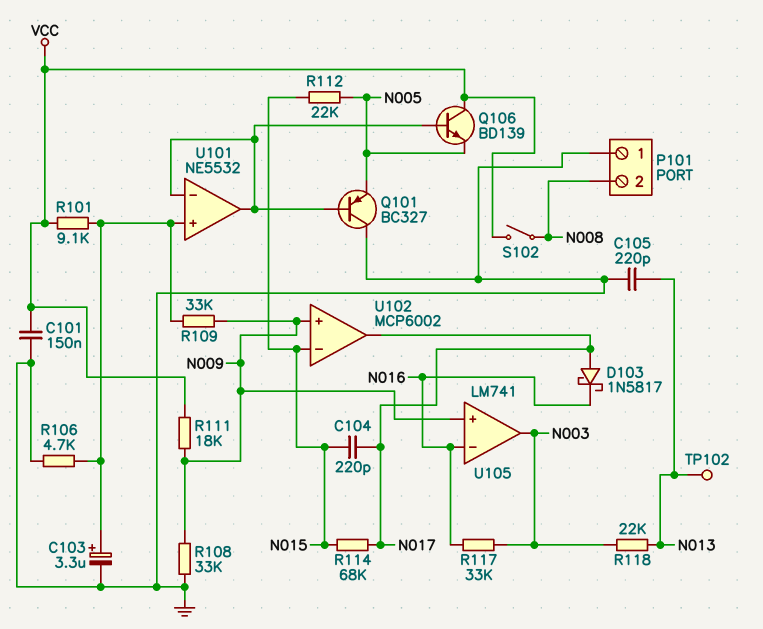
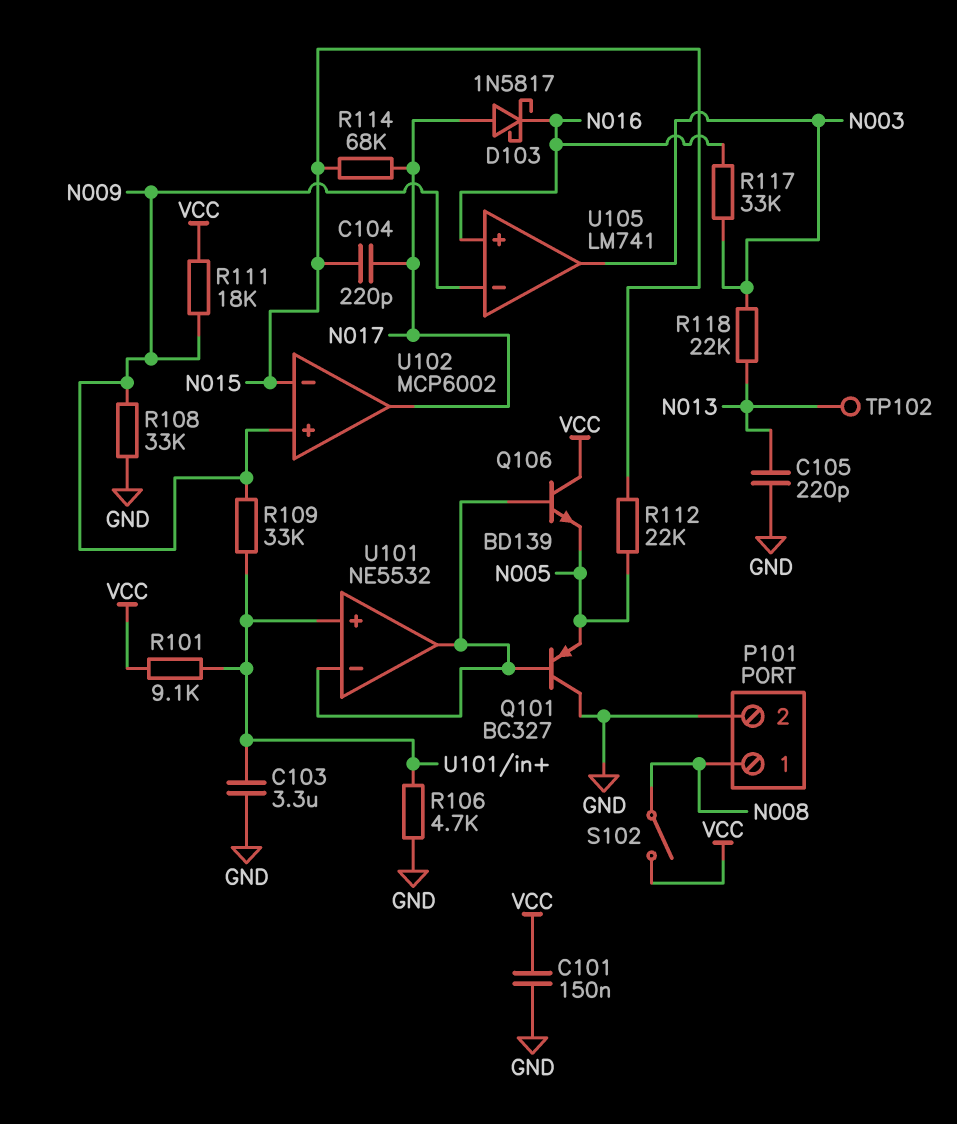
C103: 3.3uF (plus U101/in+, minus GND) -> 3.3uF (GND, U101/in+)
P101 pin 1: GND -> N008
P101 pin 2: N008 -> GND
U105 pin in+: N009 -> N016
U105 pin in-: N016 -> N009

